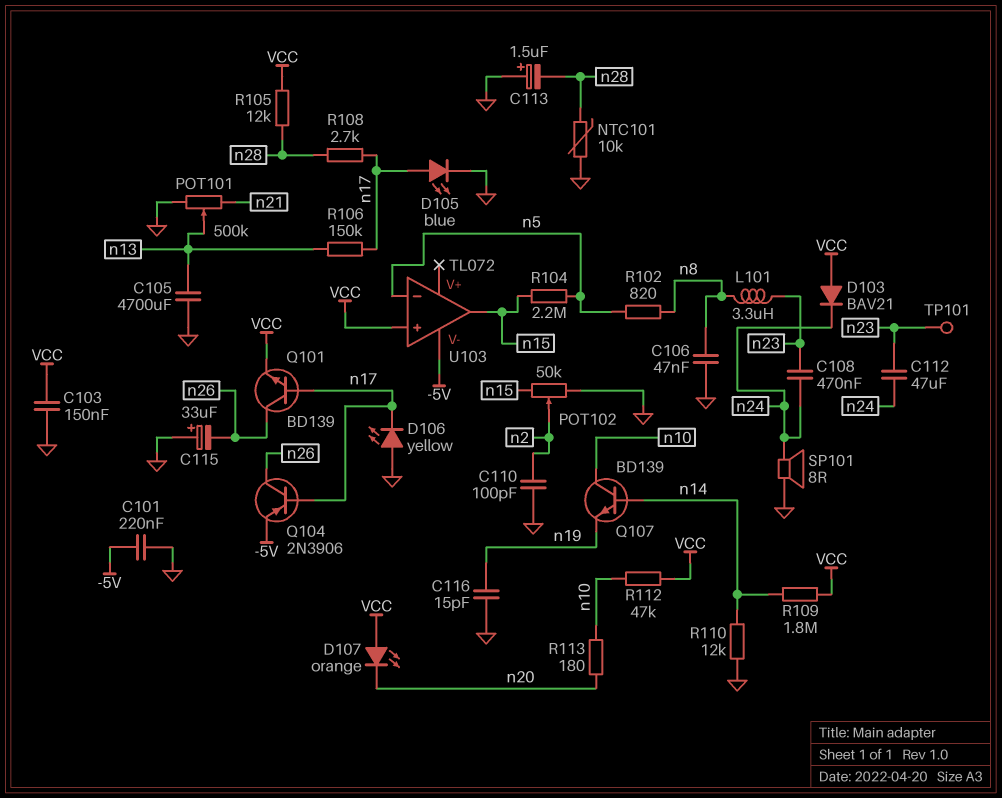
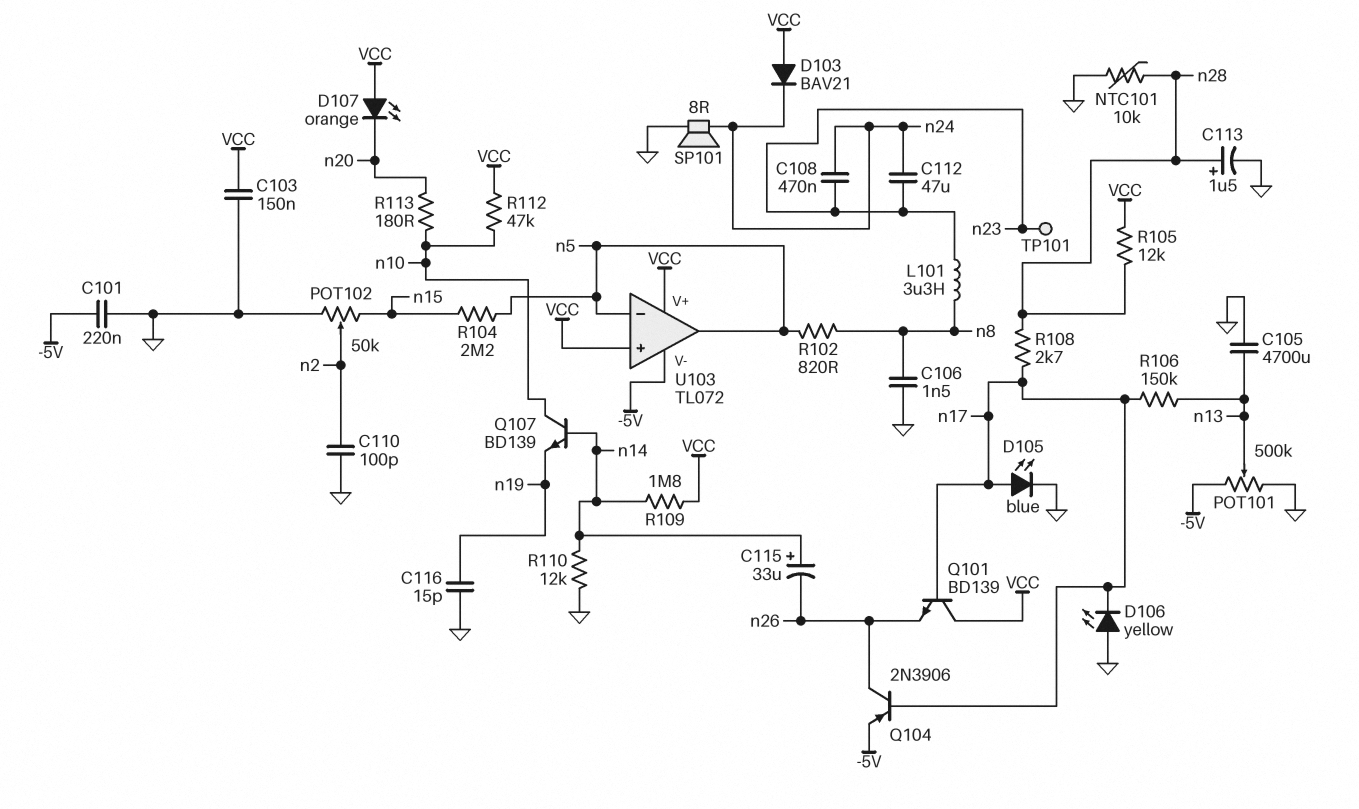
C106: 47nF (GND, n8) -> 1.5nF (GND, n8)
C113: 1.5uF (plus GND, minus n28) -> 1.5uF (plus n28, minus GND)
C115: 33uF (plus GND, minus n26) -> 33uF (plus n14, minus n26)
POT101: 500k (GND, n21, wiper n13) -> 500k (-5V, GND, wiper n13)
Q101: NPN BD139 (B n17, C n26, E VCC) -> NPN BD139 (B n17, C VCC, E n26)
U103 pin V+: none -> VCC
U103 pin out: n15 -> n5

